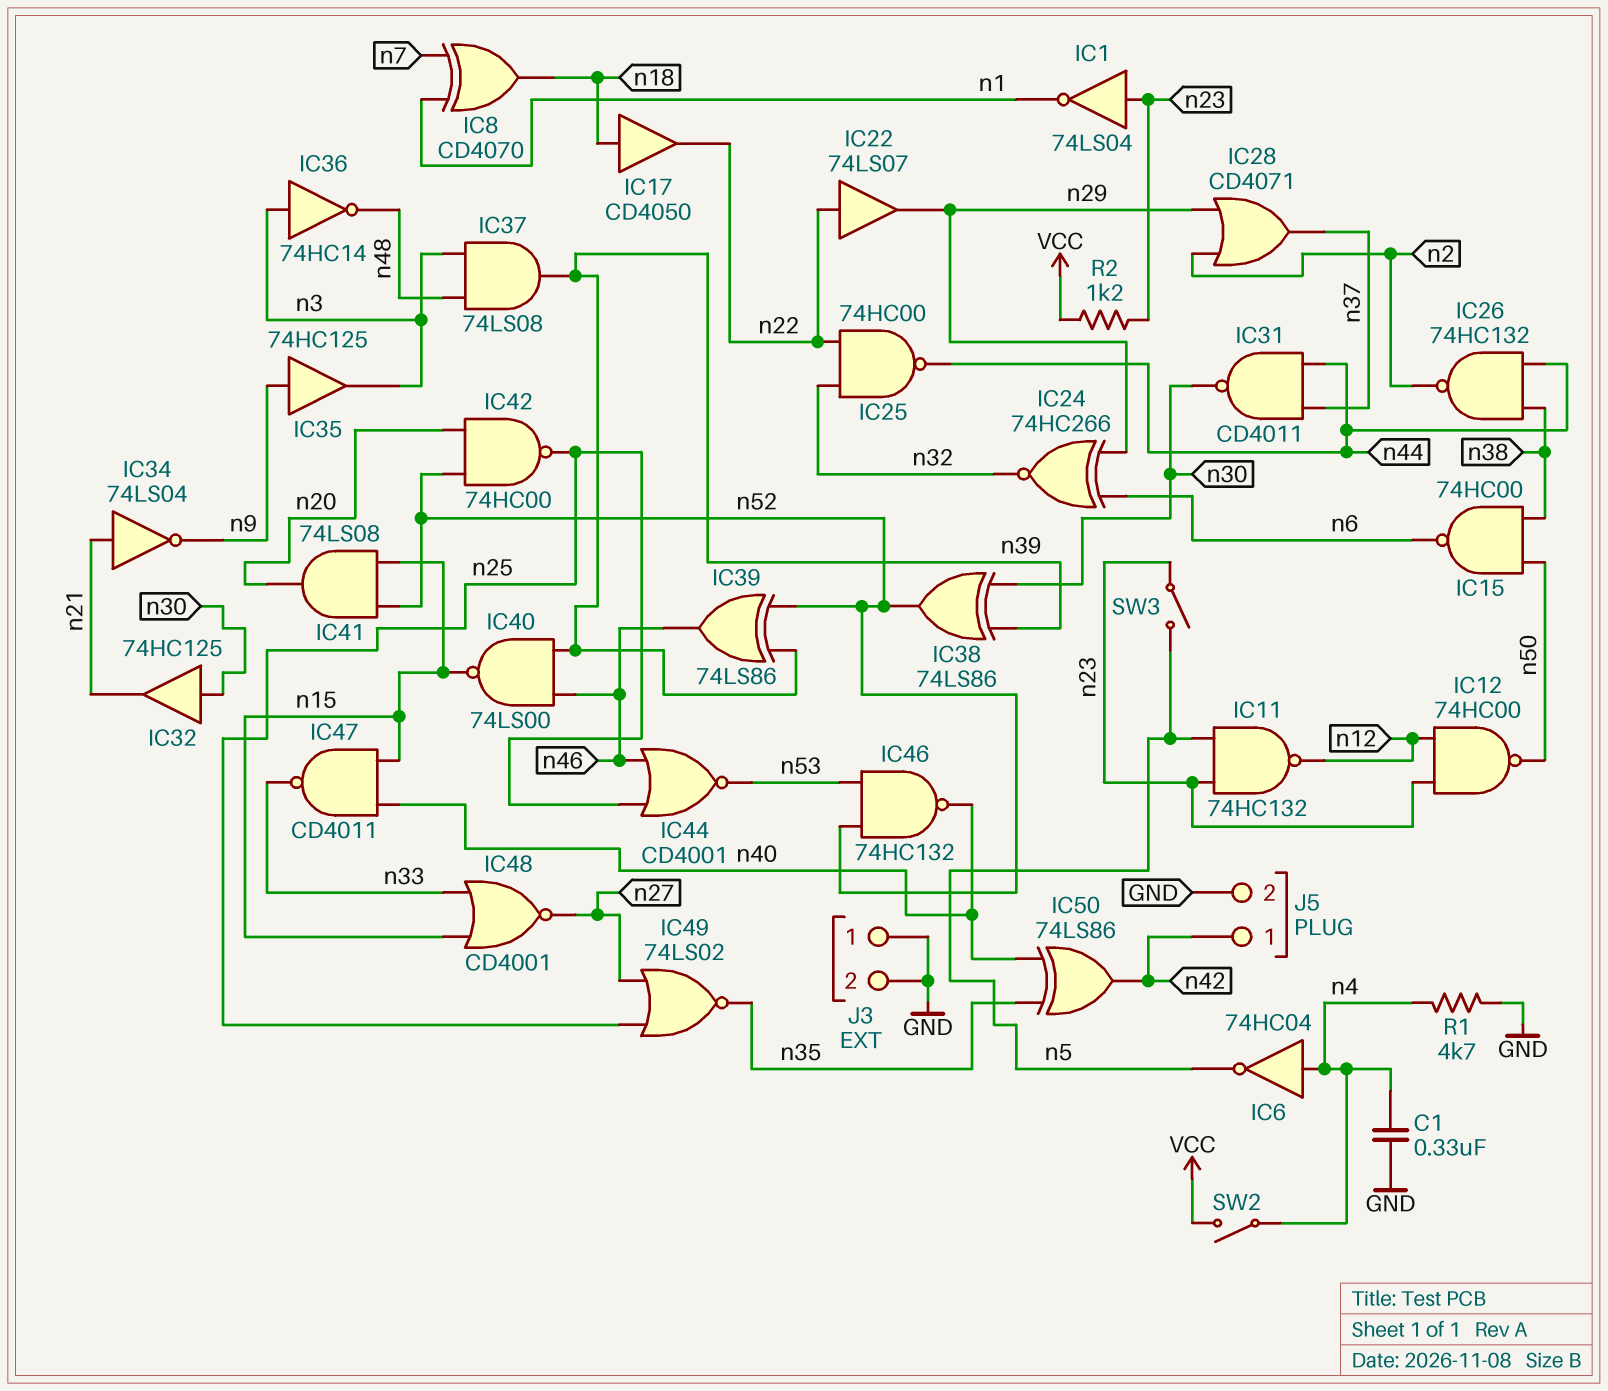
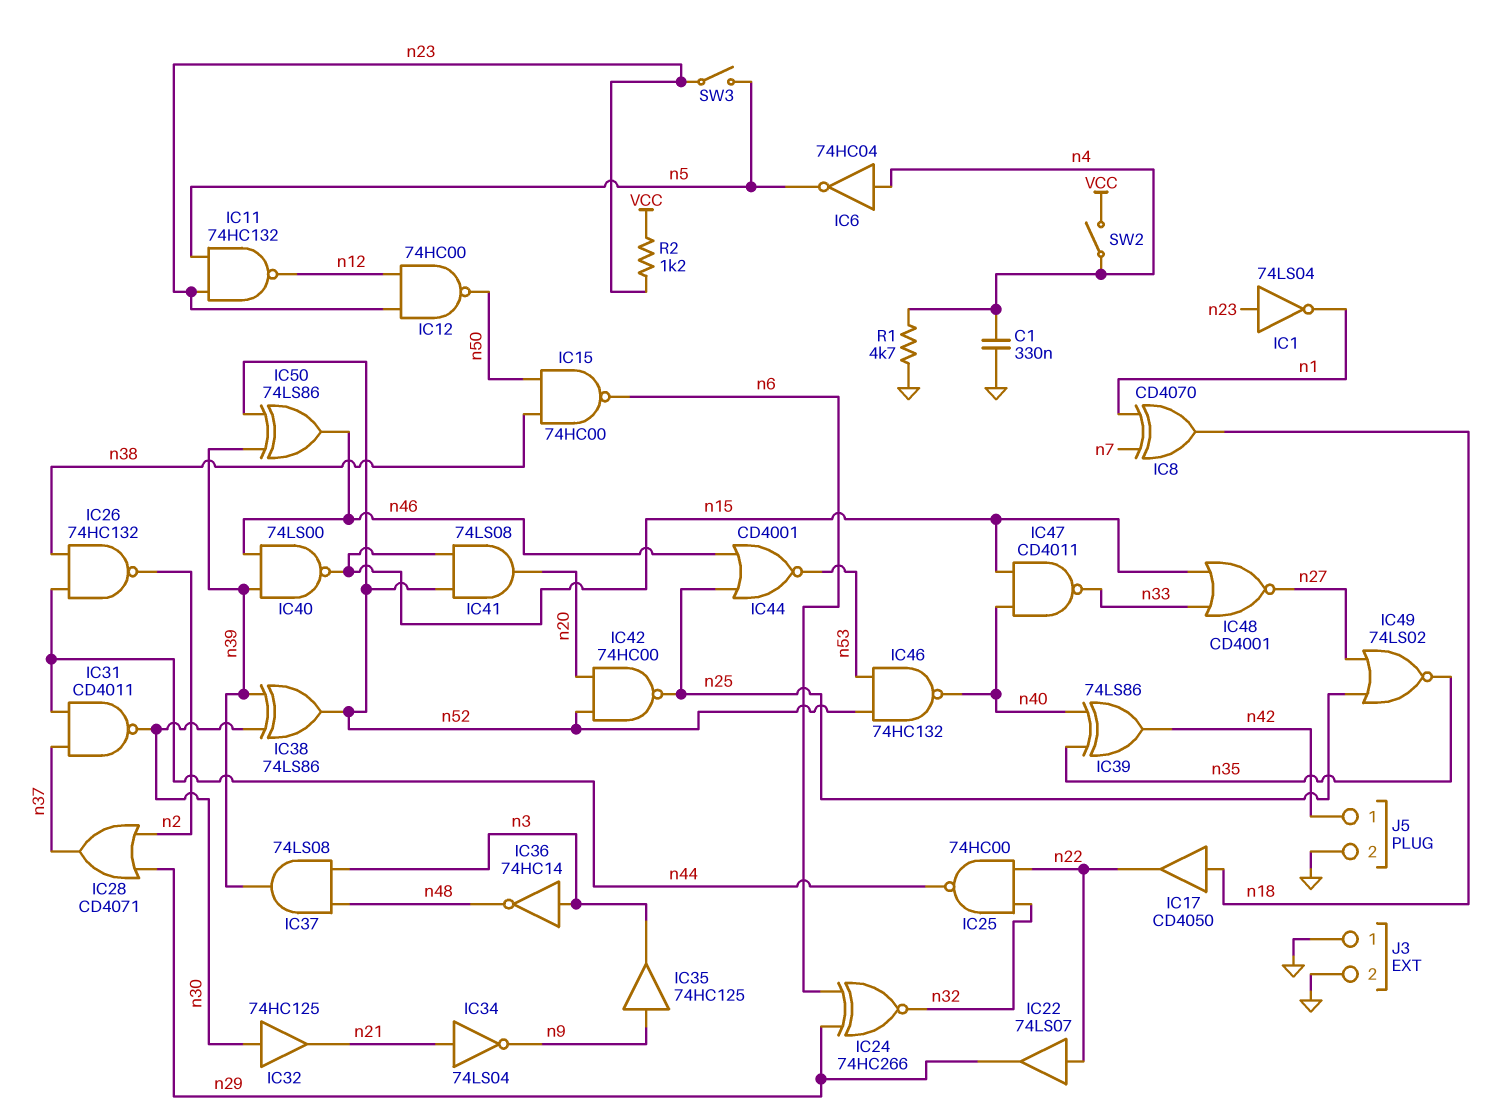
IC39: XOR 74LS86 (in n39, in n52, out n46) -> XOR 74LS86 (in n35, in n40, out n42)
IC50: XOR 74LS86 (in n35, in n40, out n42) -> XOR 74LS86 (in n39, in n52, out n46)

